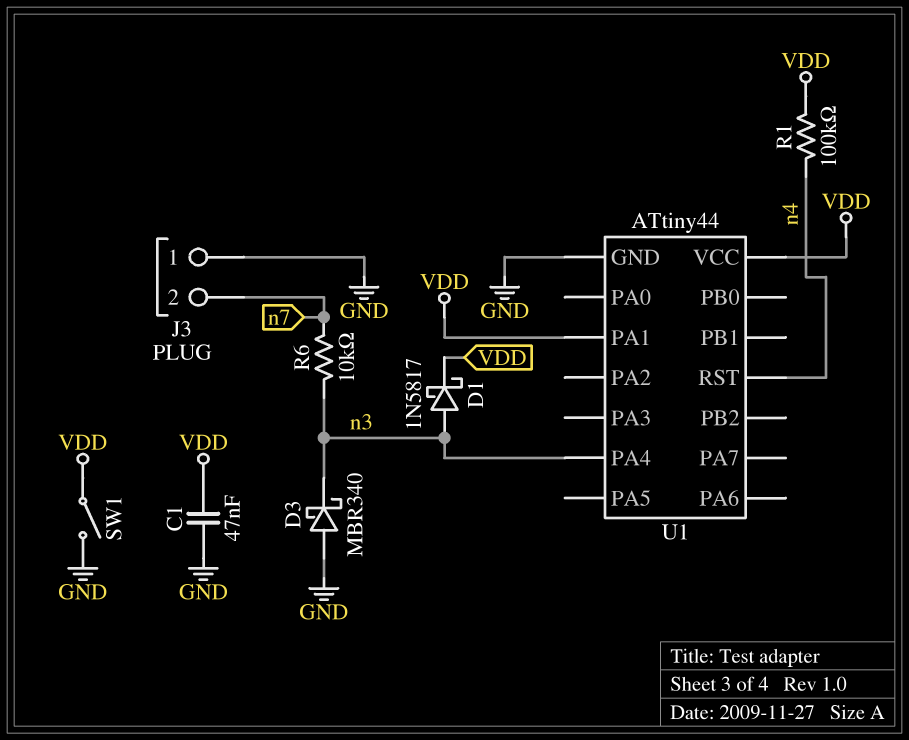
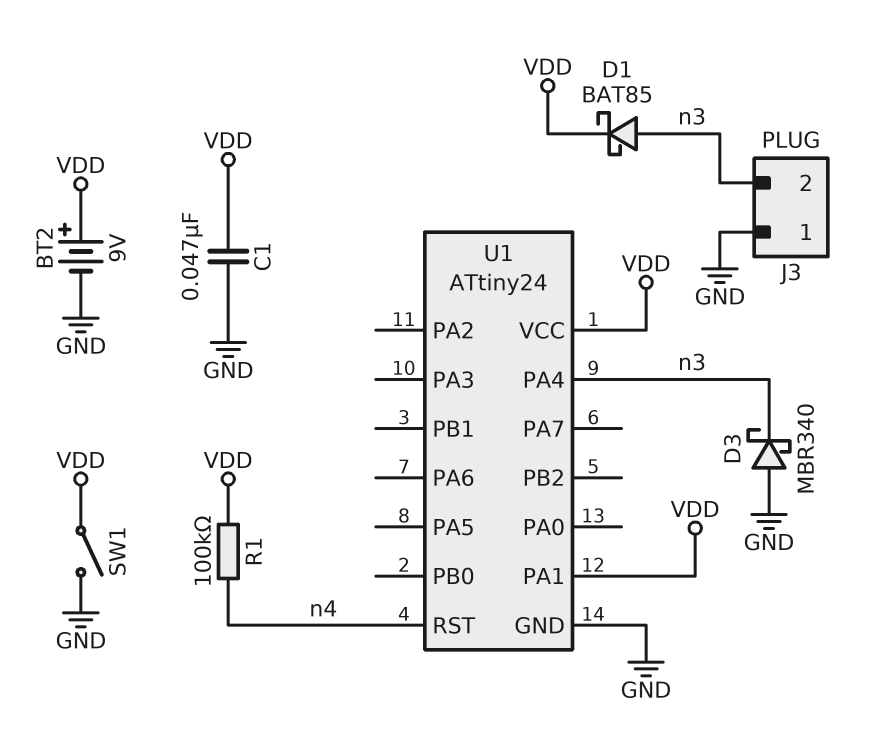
BT2: none -> 9V (plus VDD, minus GND)
D1: schottky 1N5817 (A n3, K VDD) -> schottky BAT85 (A n3, K VDD)
J3 pin 2: n7 -> n3
R6: 10k (n3, n7) -> none
U1: ATtiny44 -> ATtiny24

